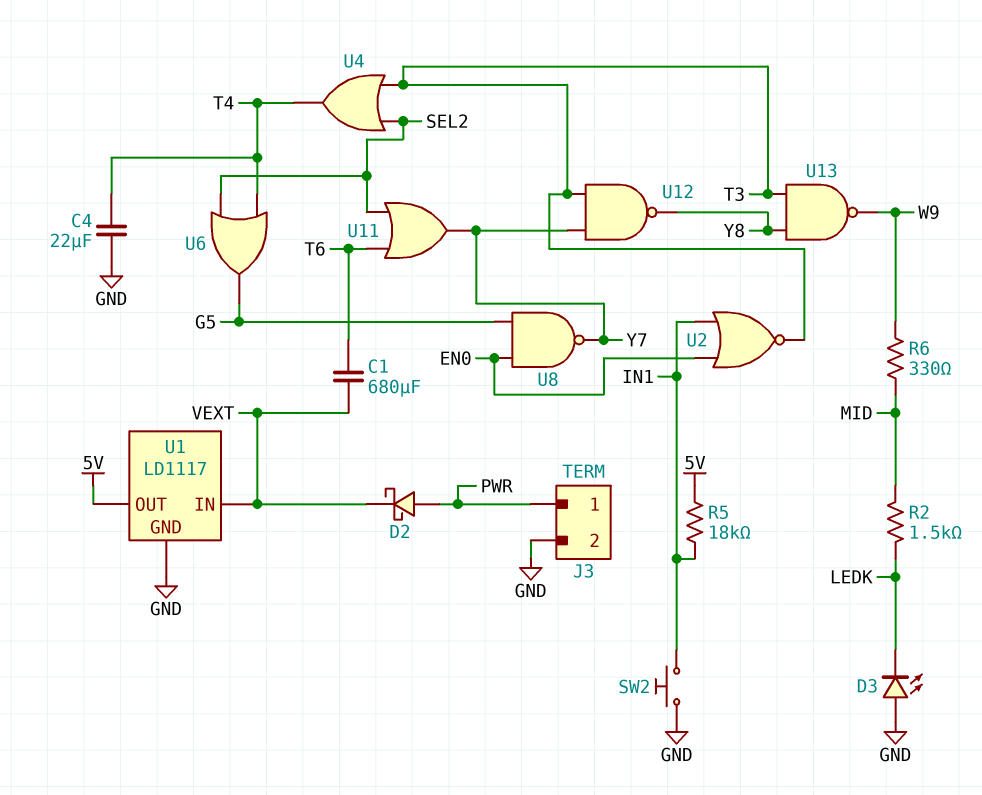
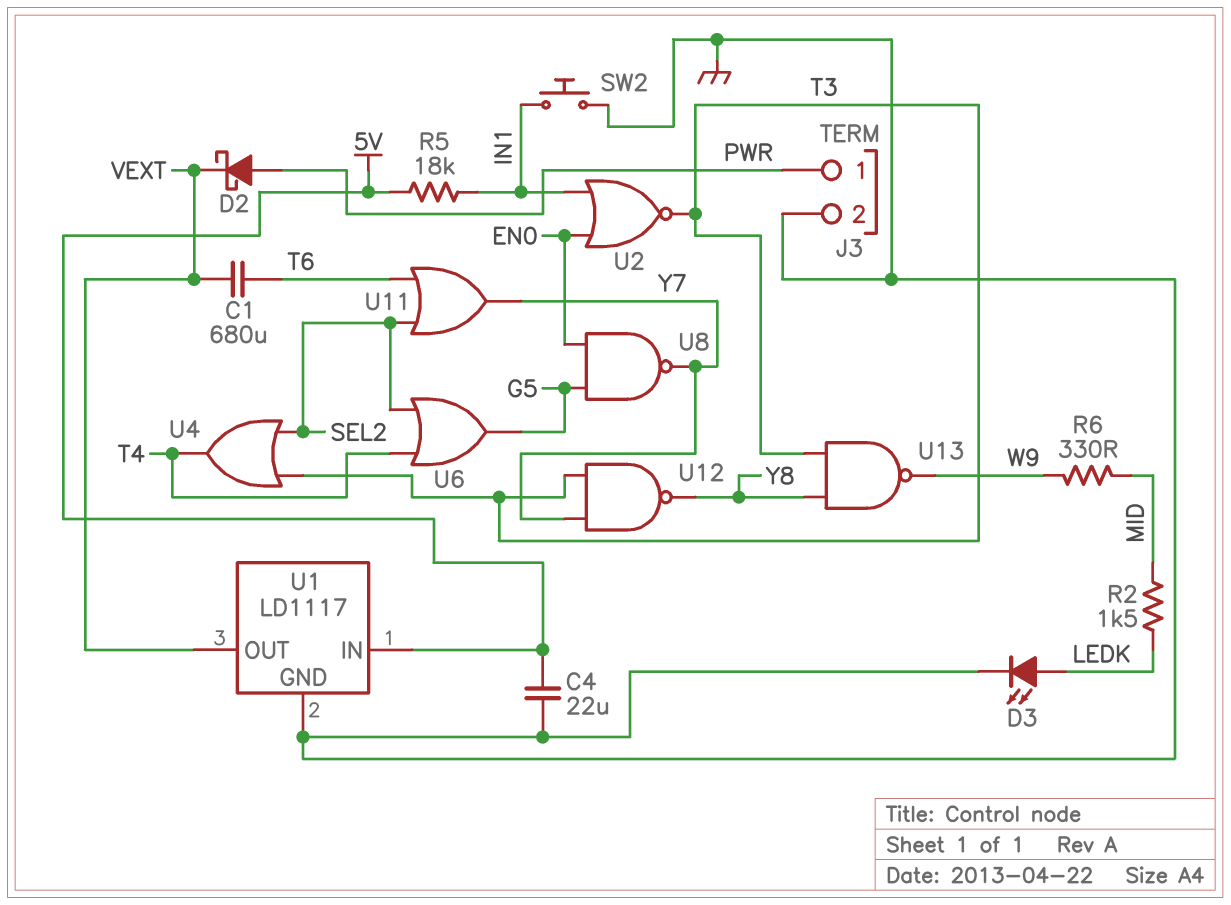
C4: 22uF (GND, T4) -> 22uF (5V, GND)
D3: LED (A GND, K LEDK) -> LED (A LEDK, K GND)
U1 pin IN: VEXT -> 5V
U1 pin OUT: 5V -> VEXT

